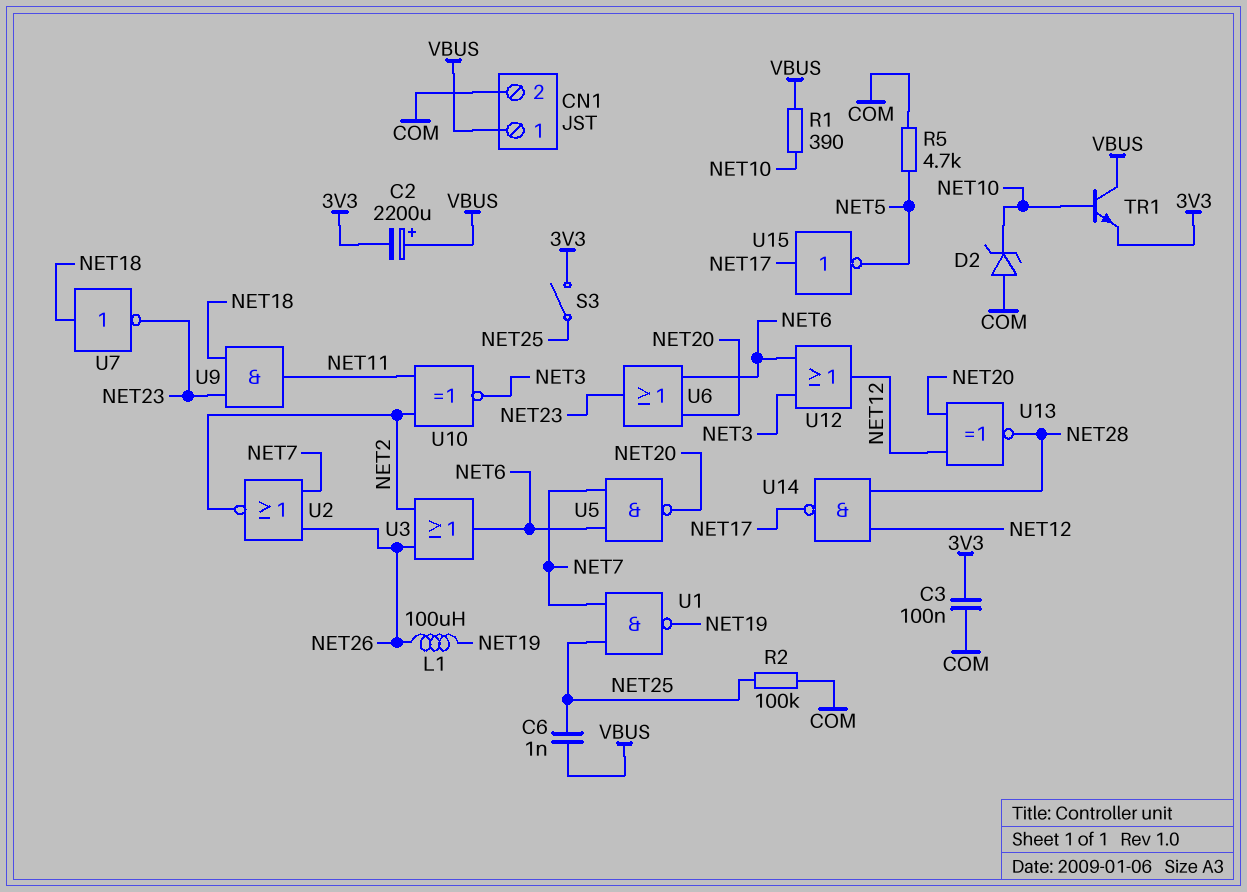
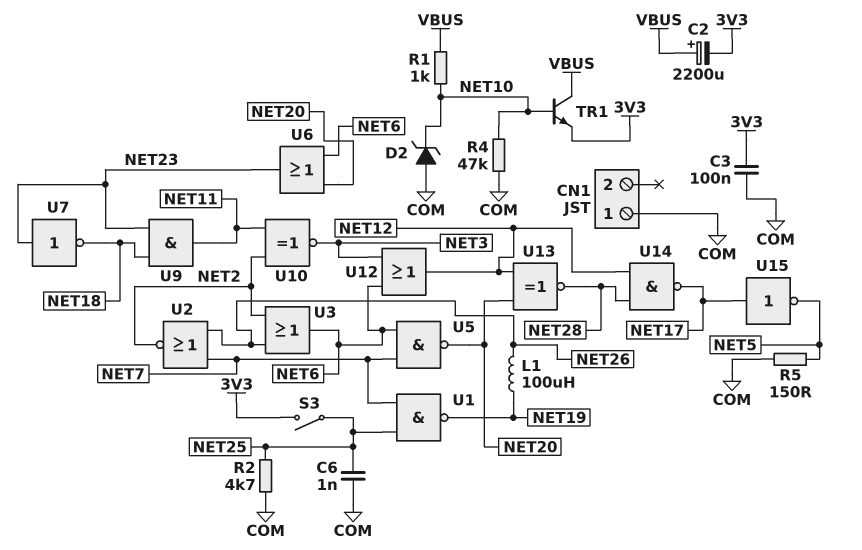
C6: 1nF (NET25, VBUS) -> 1nF (COM, NET25)
CN1 pin 1: VBUS -> COM
CN1 pin 2: COM -> none
R1: 390 (NET10, VBUS) -> 1k (NET10, VBUS)
R2: 100k (COM, NET25) -> 4.7k (COM, NET25)
R4: none -> 47k (COM, NET10)
R5: 4.7k (COM, NET5) -> 150 (COM, NET5)
U7: NOT (in NET18, out NET23) -> NOT (in NET23, out NET18)

